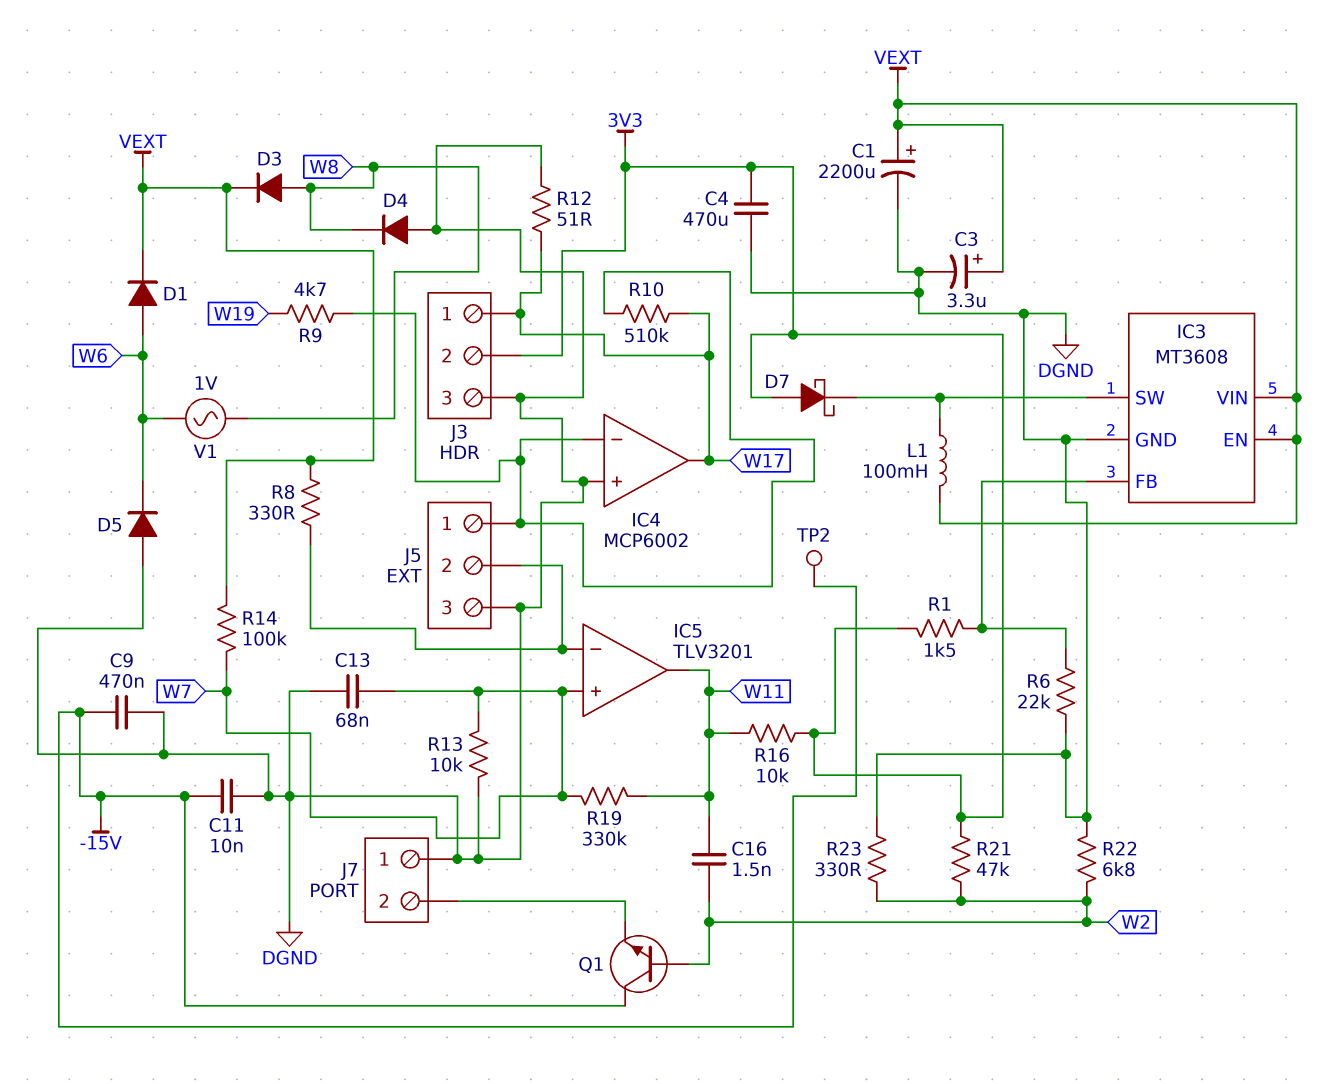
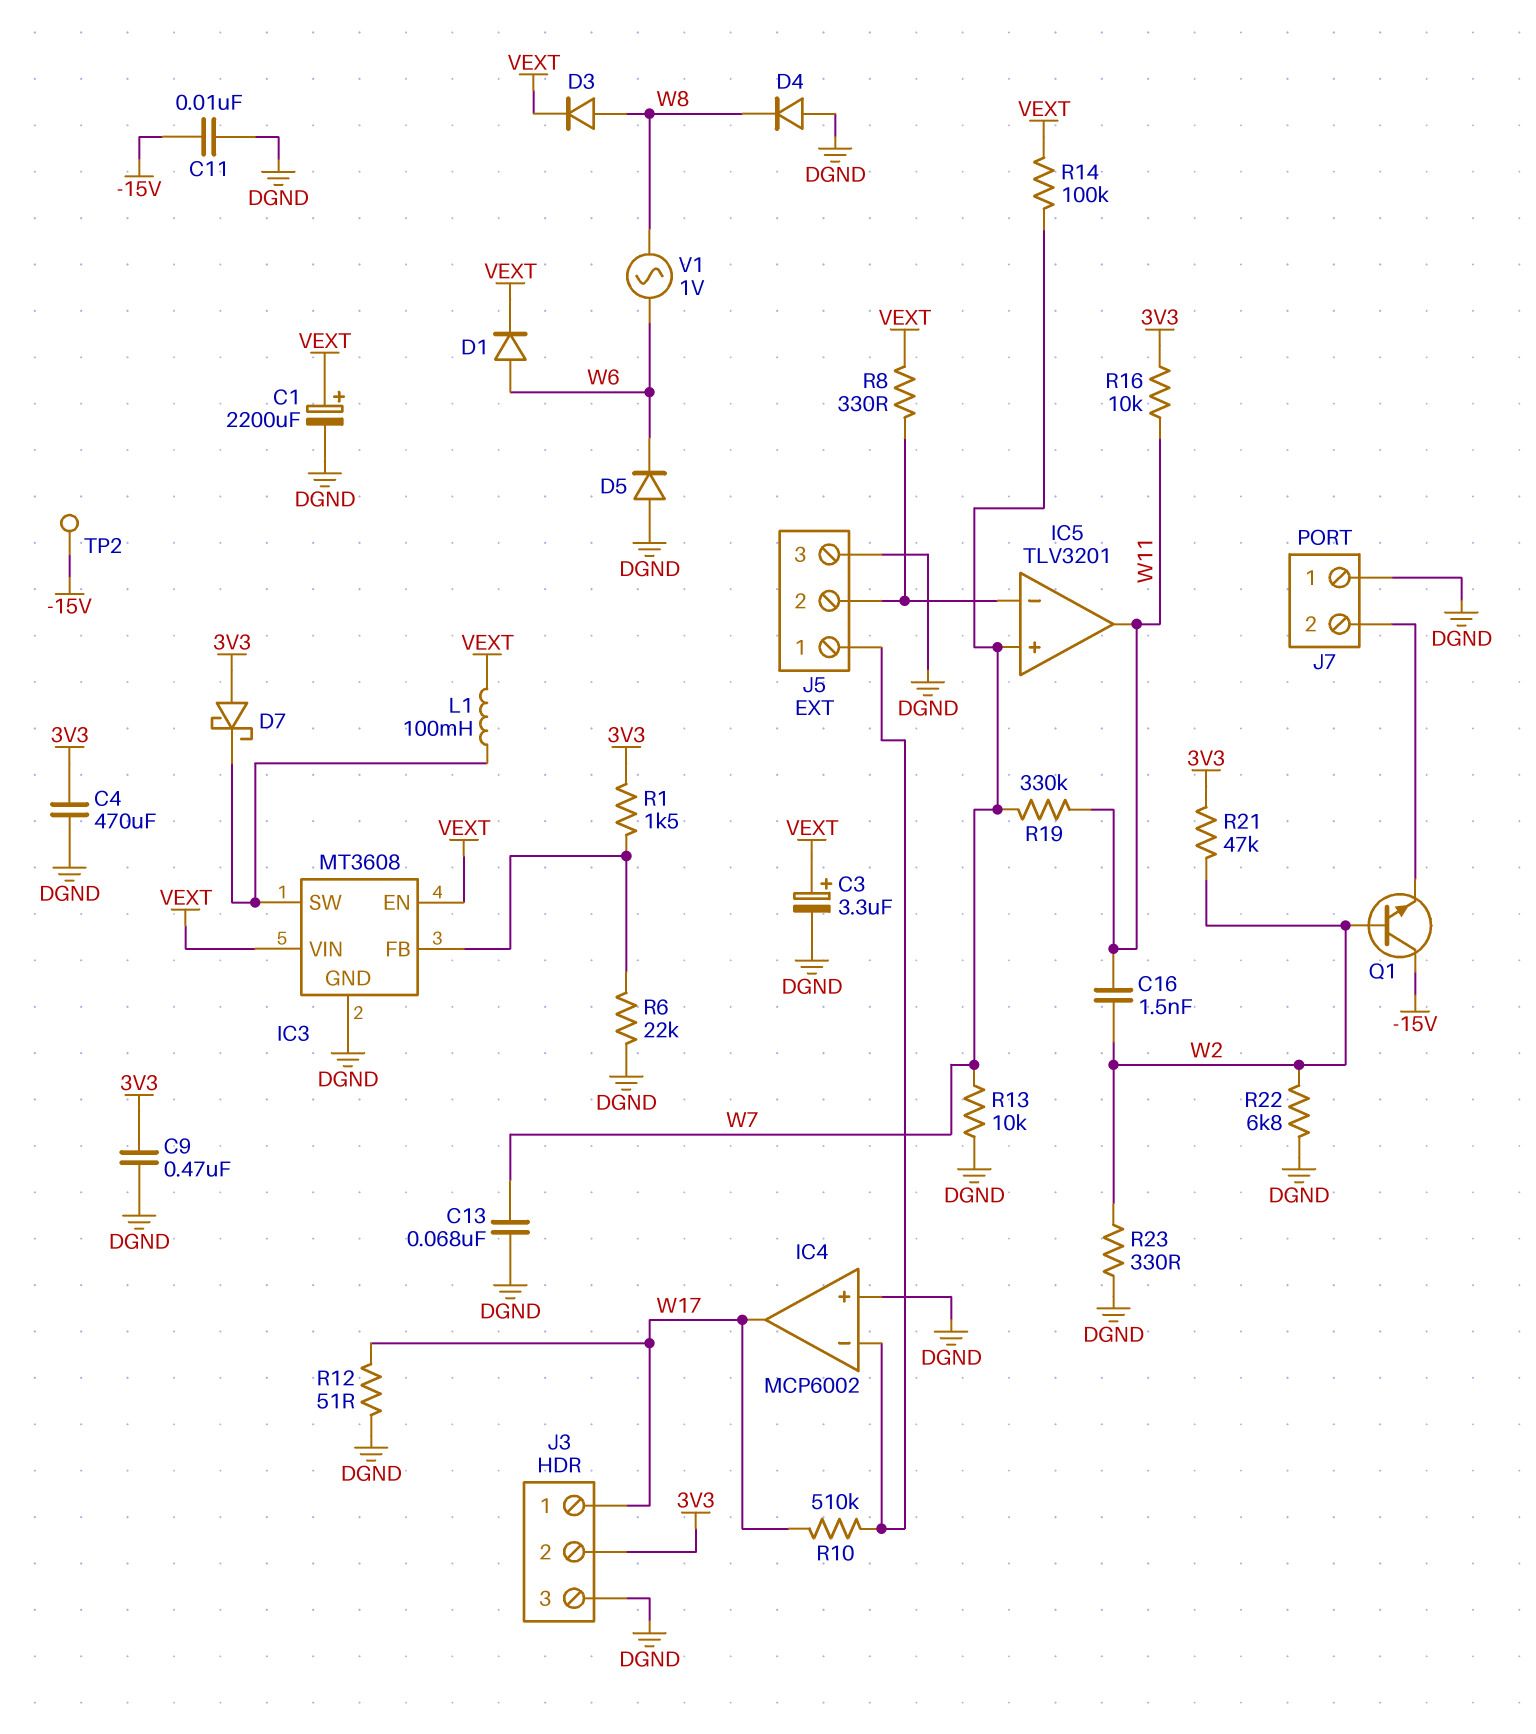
C9: 470nF (-15V, DGND) -> 470nF (3V3, DGND)
R9: 4.7k (IC4/in-, W19) -> none

